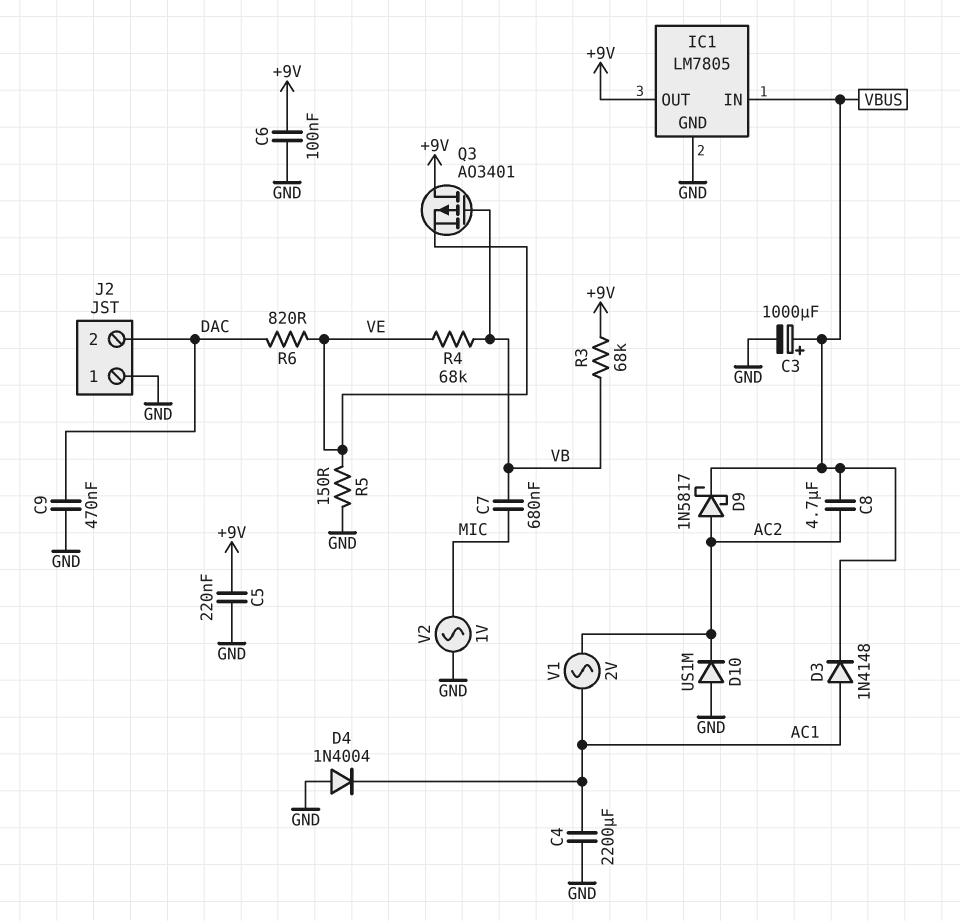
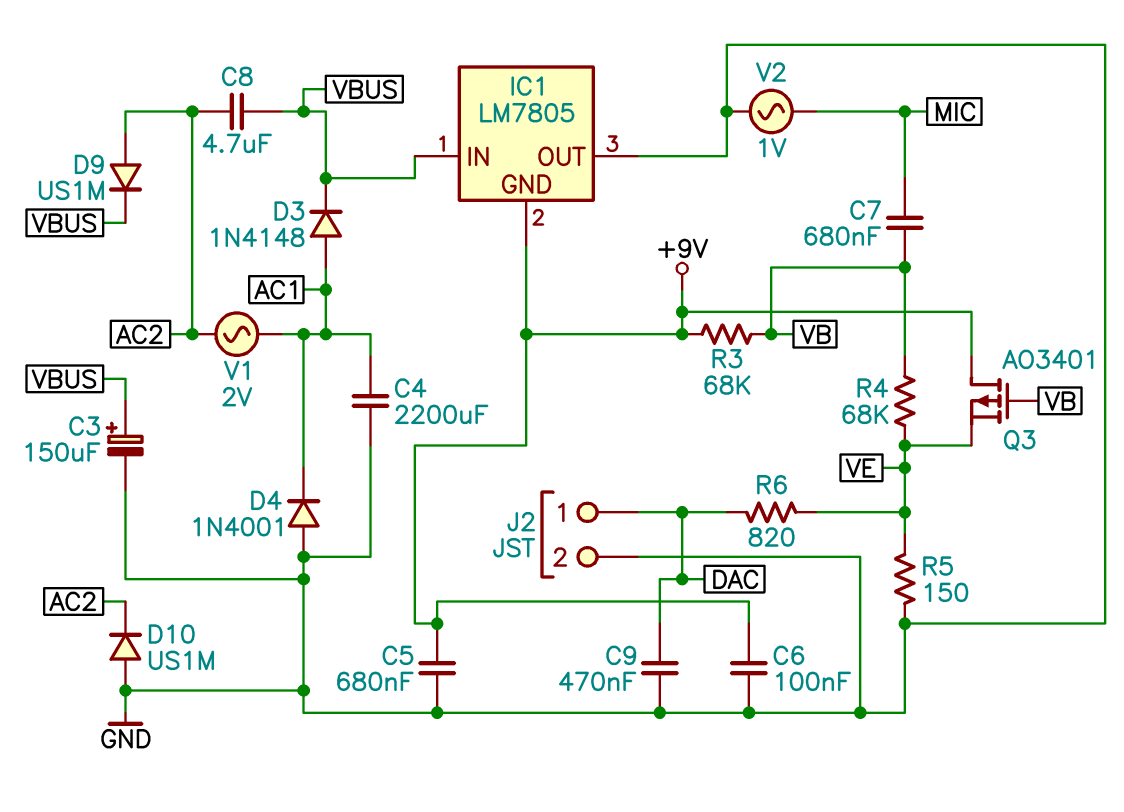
C3: 1000uF (plus VBUS, minus GND) -> 150uF (plus VBUS, minus GND)
C5: 220nF (+9V, GND) -> 680nF (+9V, GND)
D4: diode 1N4004 (A GND, K AC1) -> diode 1N4001 (A GND, K AC1)
D9: schottky 1N5817 (A AC2, K VBUS) -> diode US1M (A AC2, K VBUS)
IC1 pin GND: GND -> +9V
IC1 pin OUT: +9V -> GND
J2 pin 1: GND -> DAC
J2 pin 2: DAC -> GND

